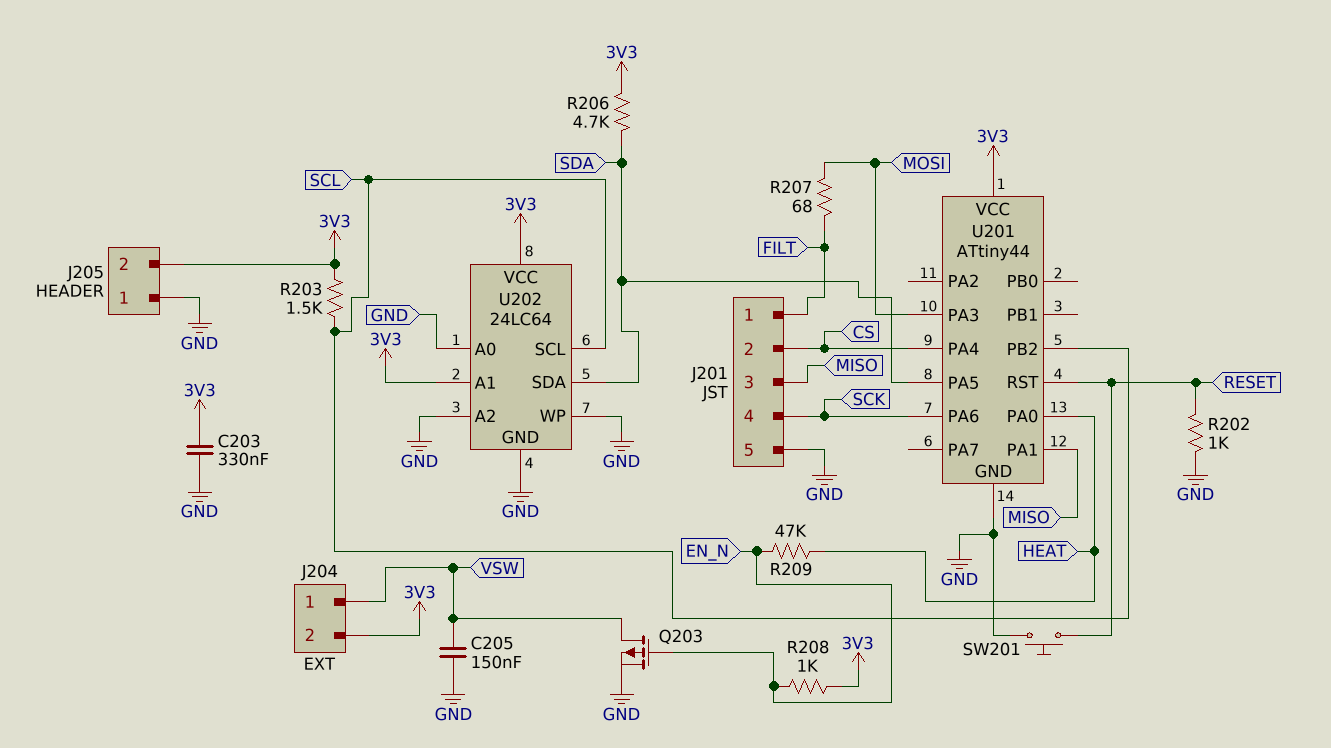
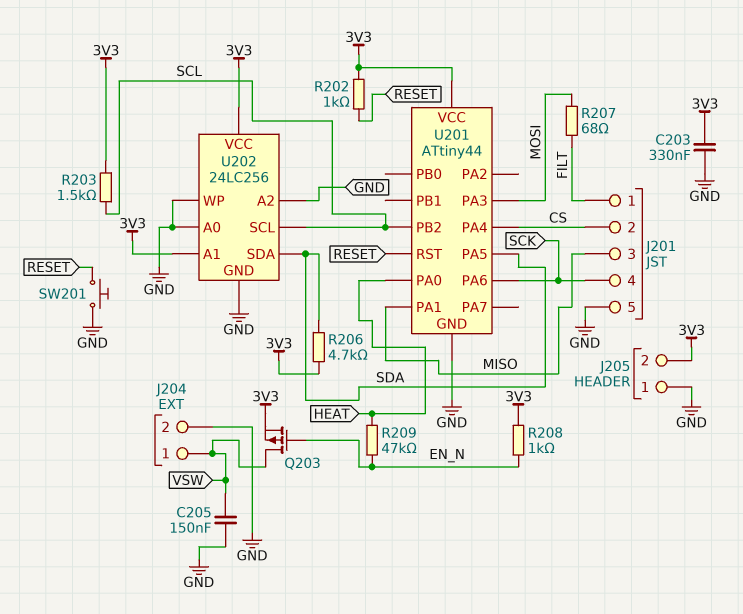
J204 pin 2: 3V3 -> GND
Q203: PMOS (G EN_N, D VSW, S GND) -> PMOS (G EN_N, D VSW, S 3V3)
R202: 1k (GND, RESET) -> 1k (3V3, RESET)
U202: 24LC64 -> 24LC256

